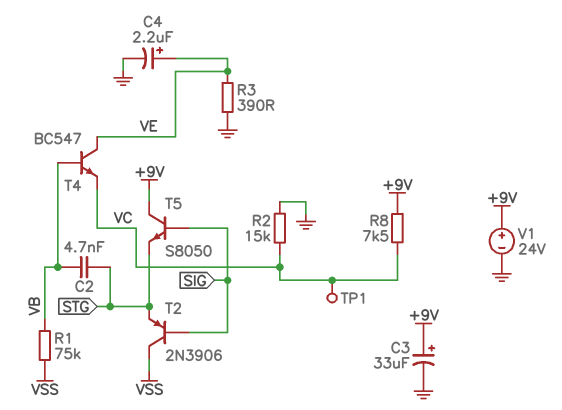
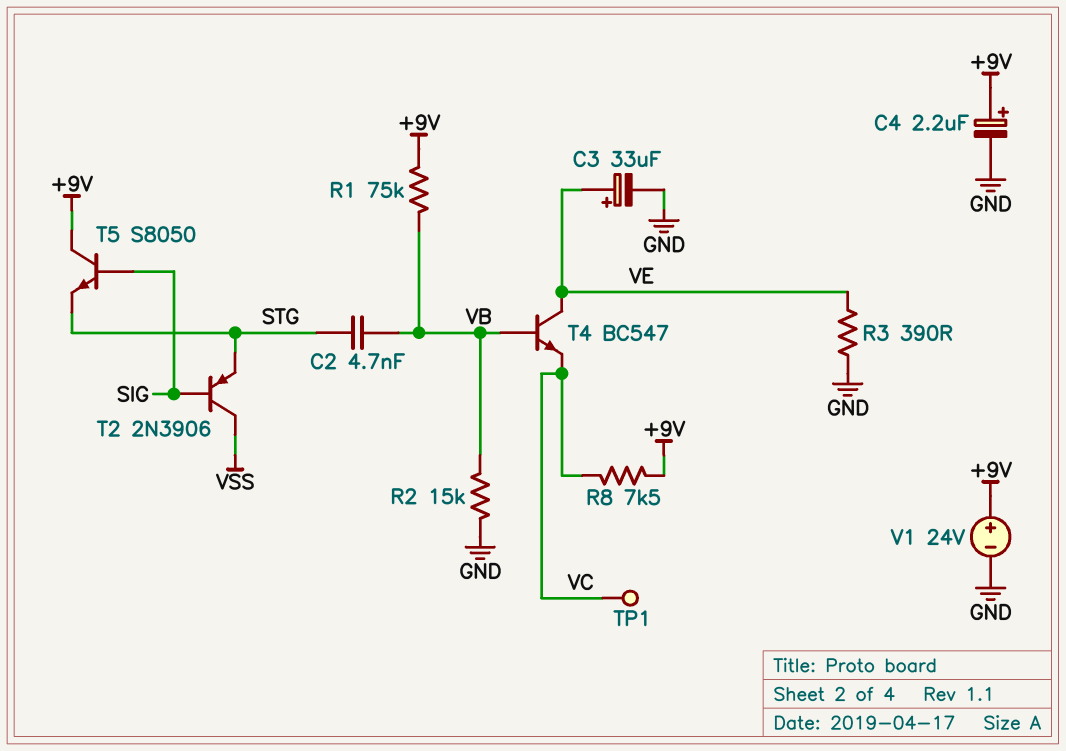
C3: 33uF (plus +9V, minus GND) -> 33uF (plus VE, minus GND)
C4: 2.2uF (plus VE, minus GND) -> 2.2uF (plus +9V, minus GND)
R1: 75k (VB, VSS) -> 75k (+9V, VB)
R2: 15k (GND, VC) -> 15k (GND, VB)

